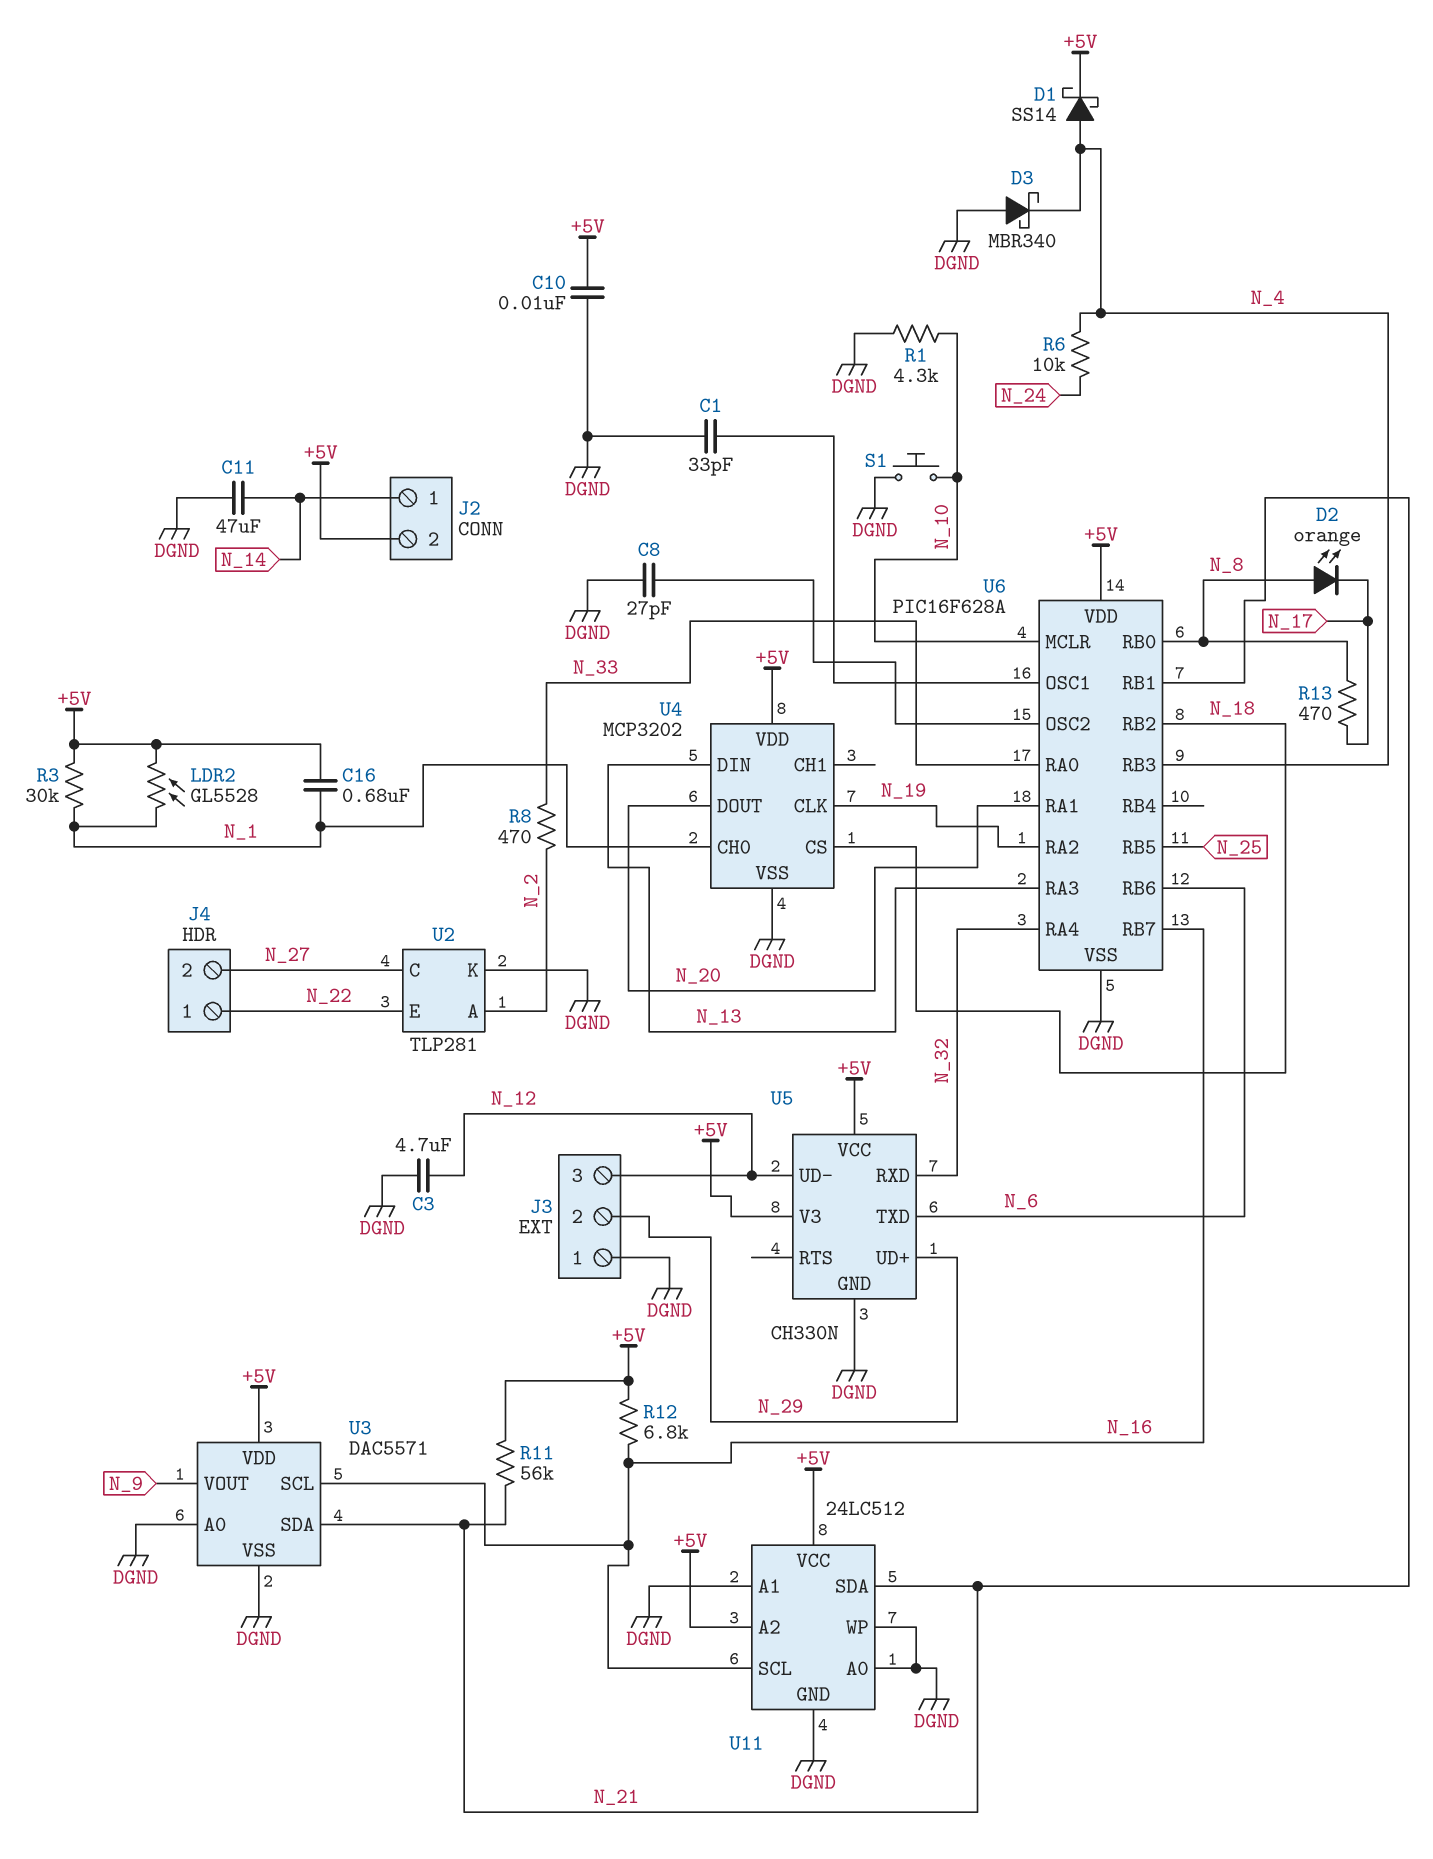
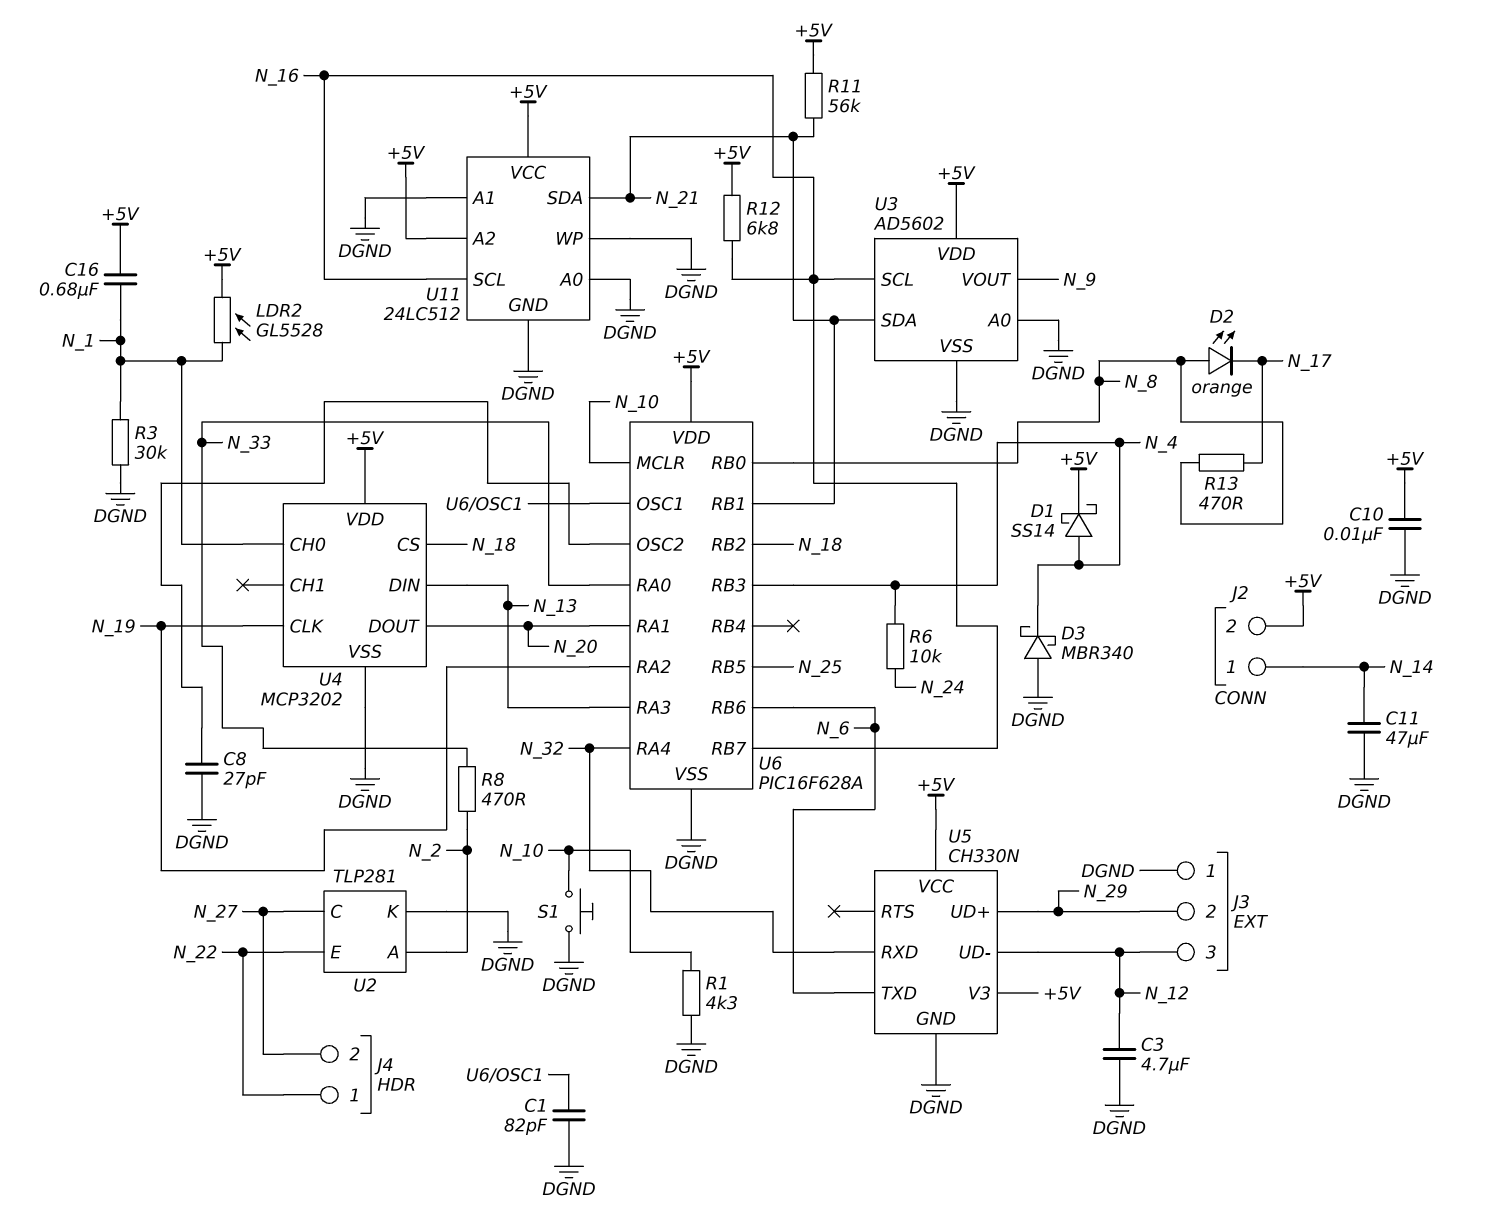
C1: 33pF (DGND, U6/OSC1) -> 82pF (DGND, U6/OSC1)
R3: 30k (+5V, N_1) -> 30k (DGND, N_1)
U3: DAC5571 -> AD5602

